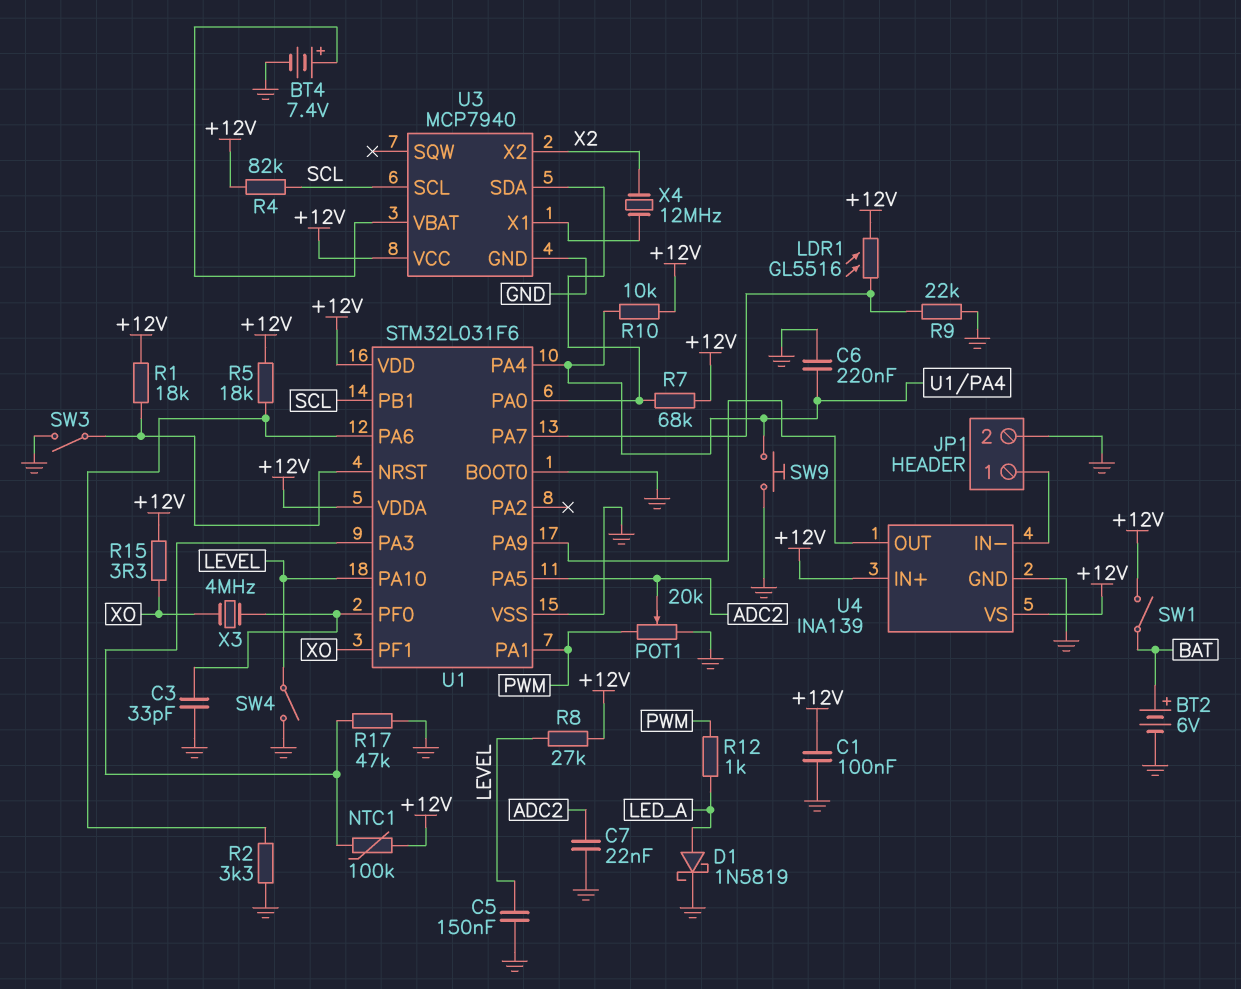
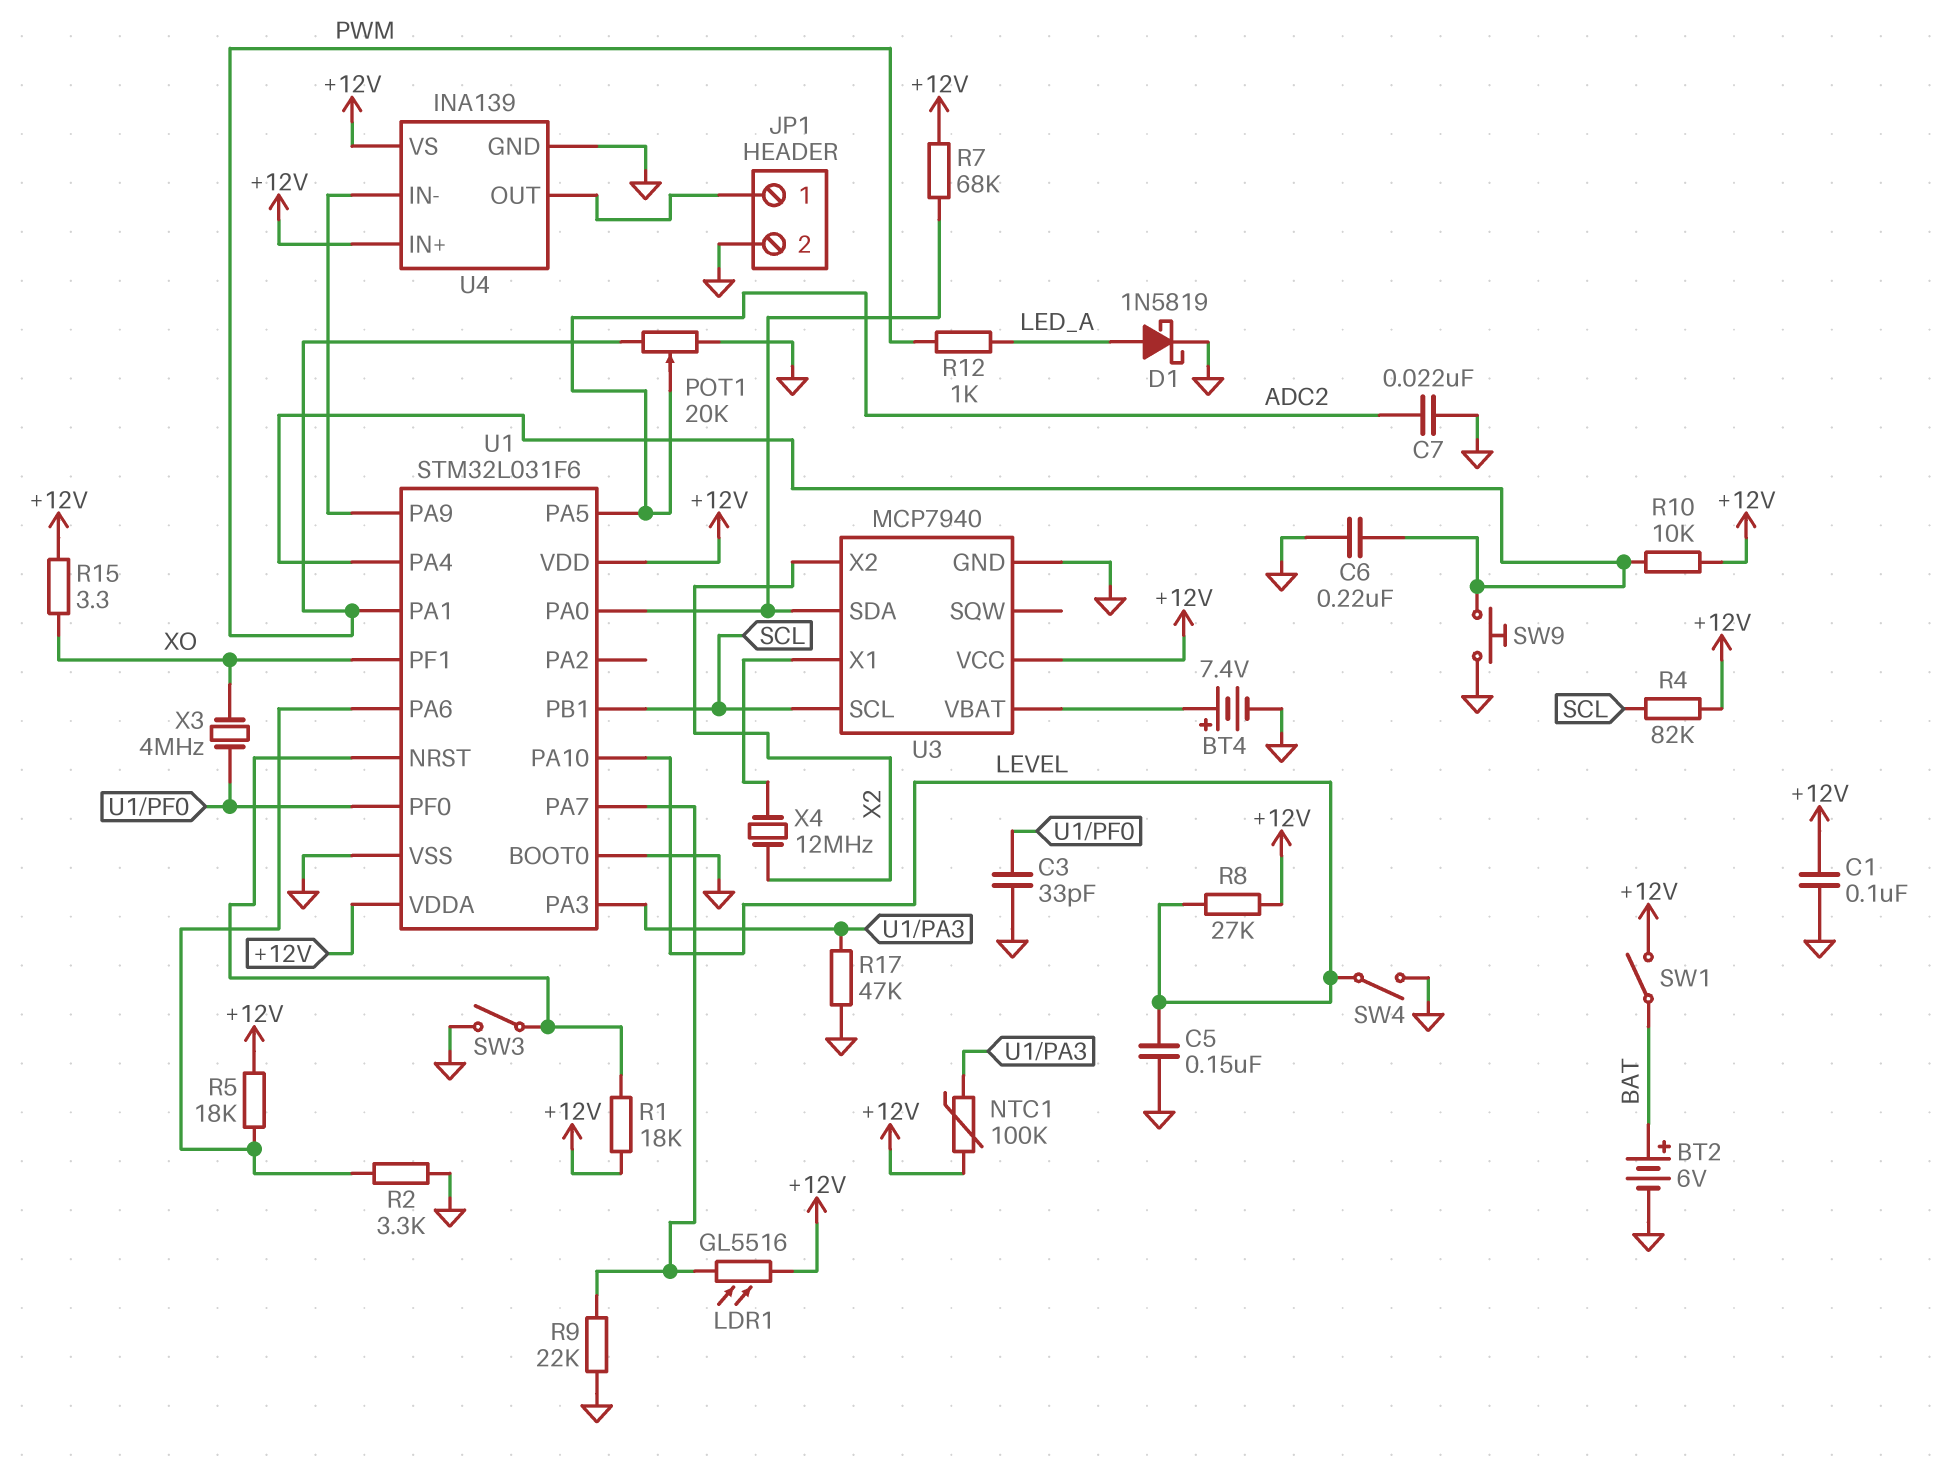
U4 pin IN-: JP1/1 -> U1/PA9
U4 pin OUT: U1/PA9 -> JP1/1

